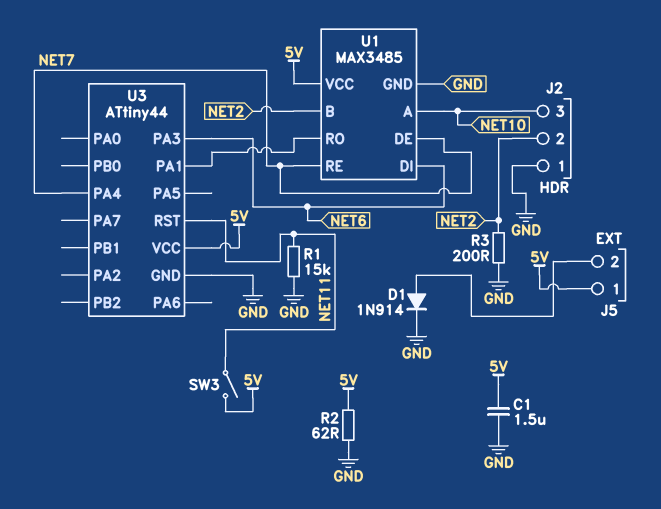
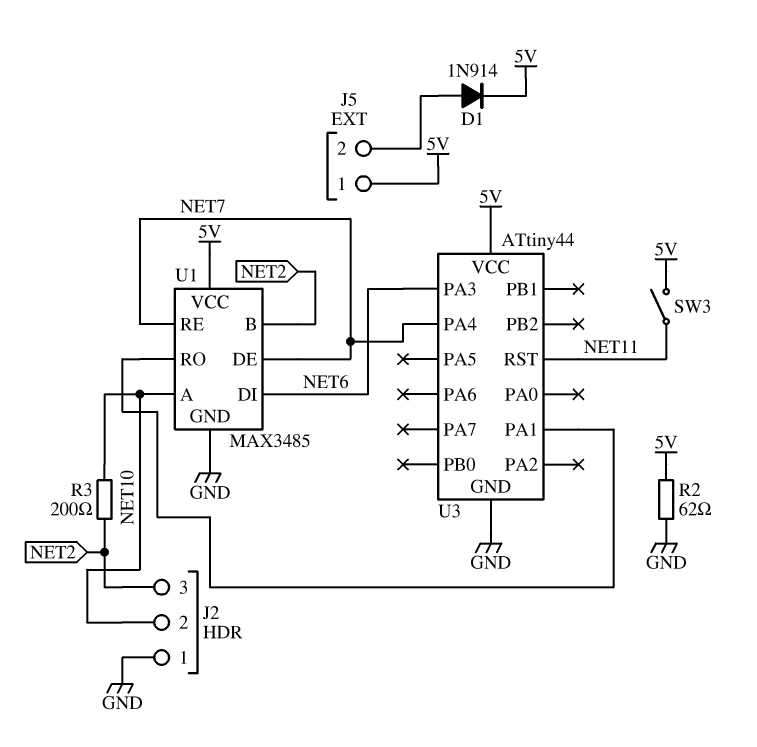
C1: 1.5uF (5V, GND) -> none
D1: diode 1N914 (A J5/2, K GND) -> diode 1N914 (A J5/2, K 5V)
J2 pin 2: NET2 -> NET10
J2 pin 3: NET10 -> NET2
R1: 15k (GND, NET11) -> none
R3: 200 (GND, NET2) -> 200 (NET2, NET10)

